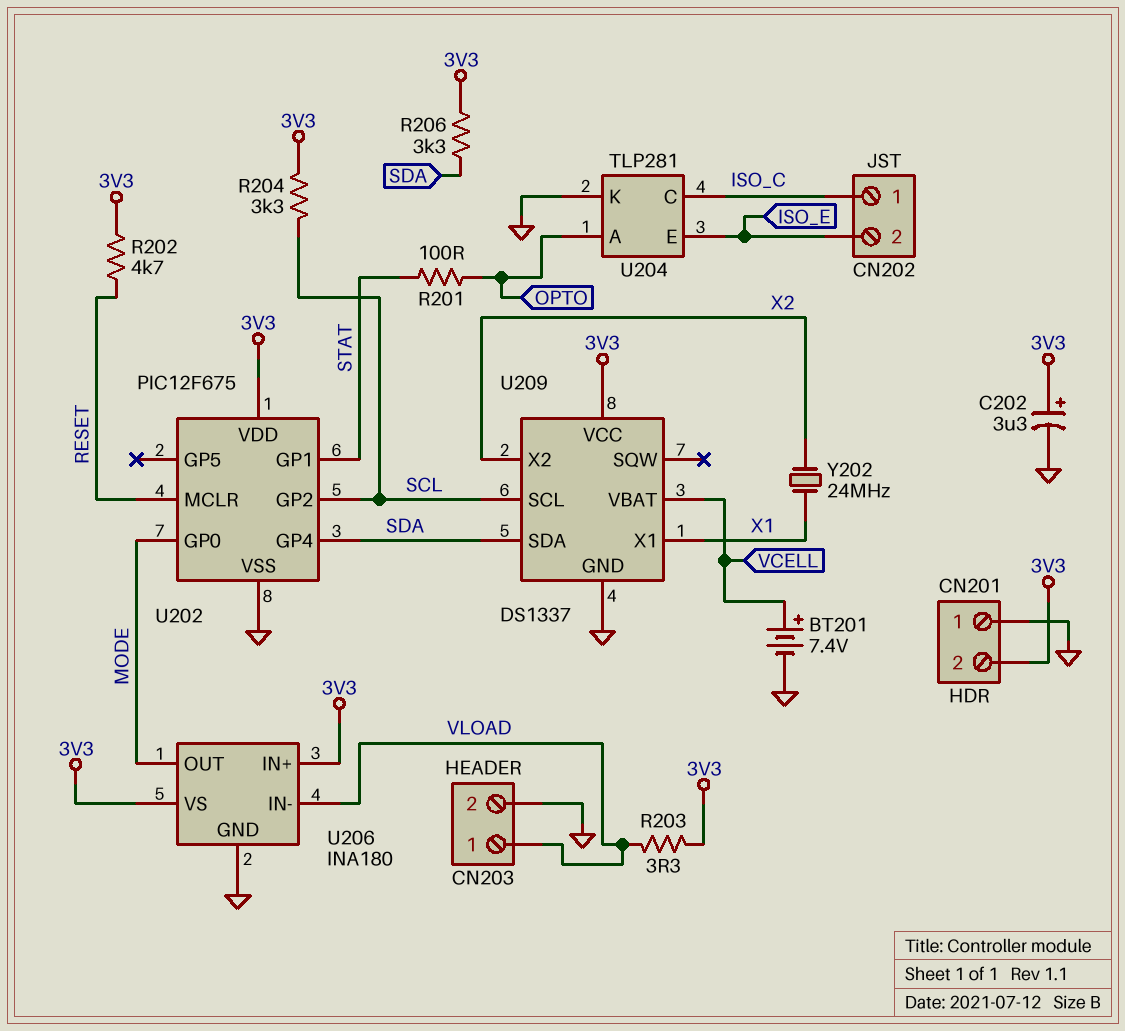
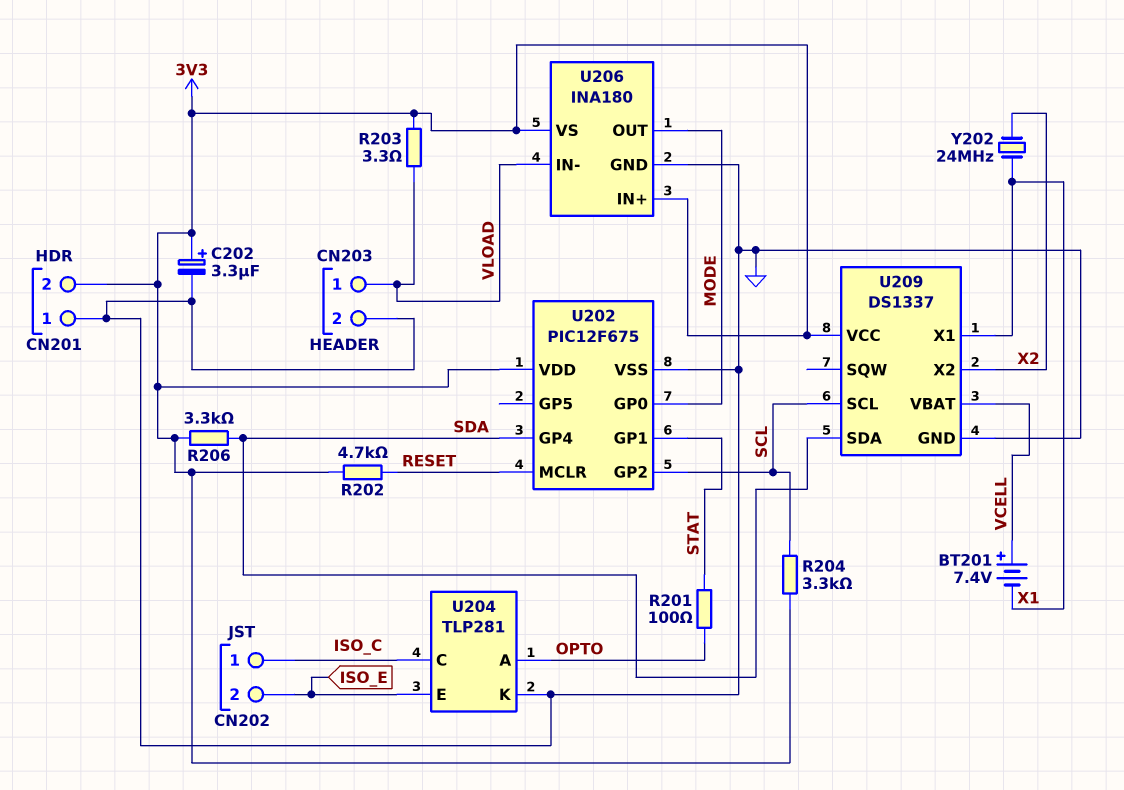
BT201: 7.4V (plus VCELL, minus GND) -> 7.4V (plus VCELL, minus X1)

